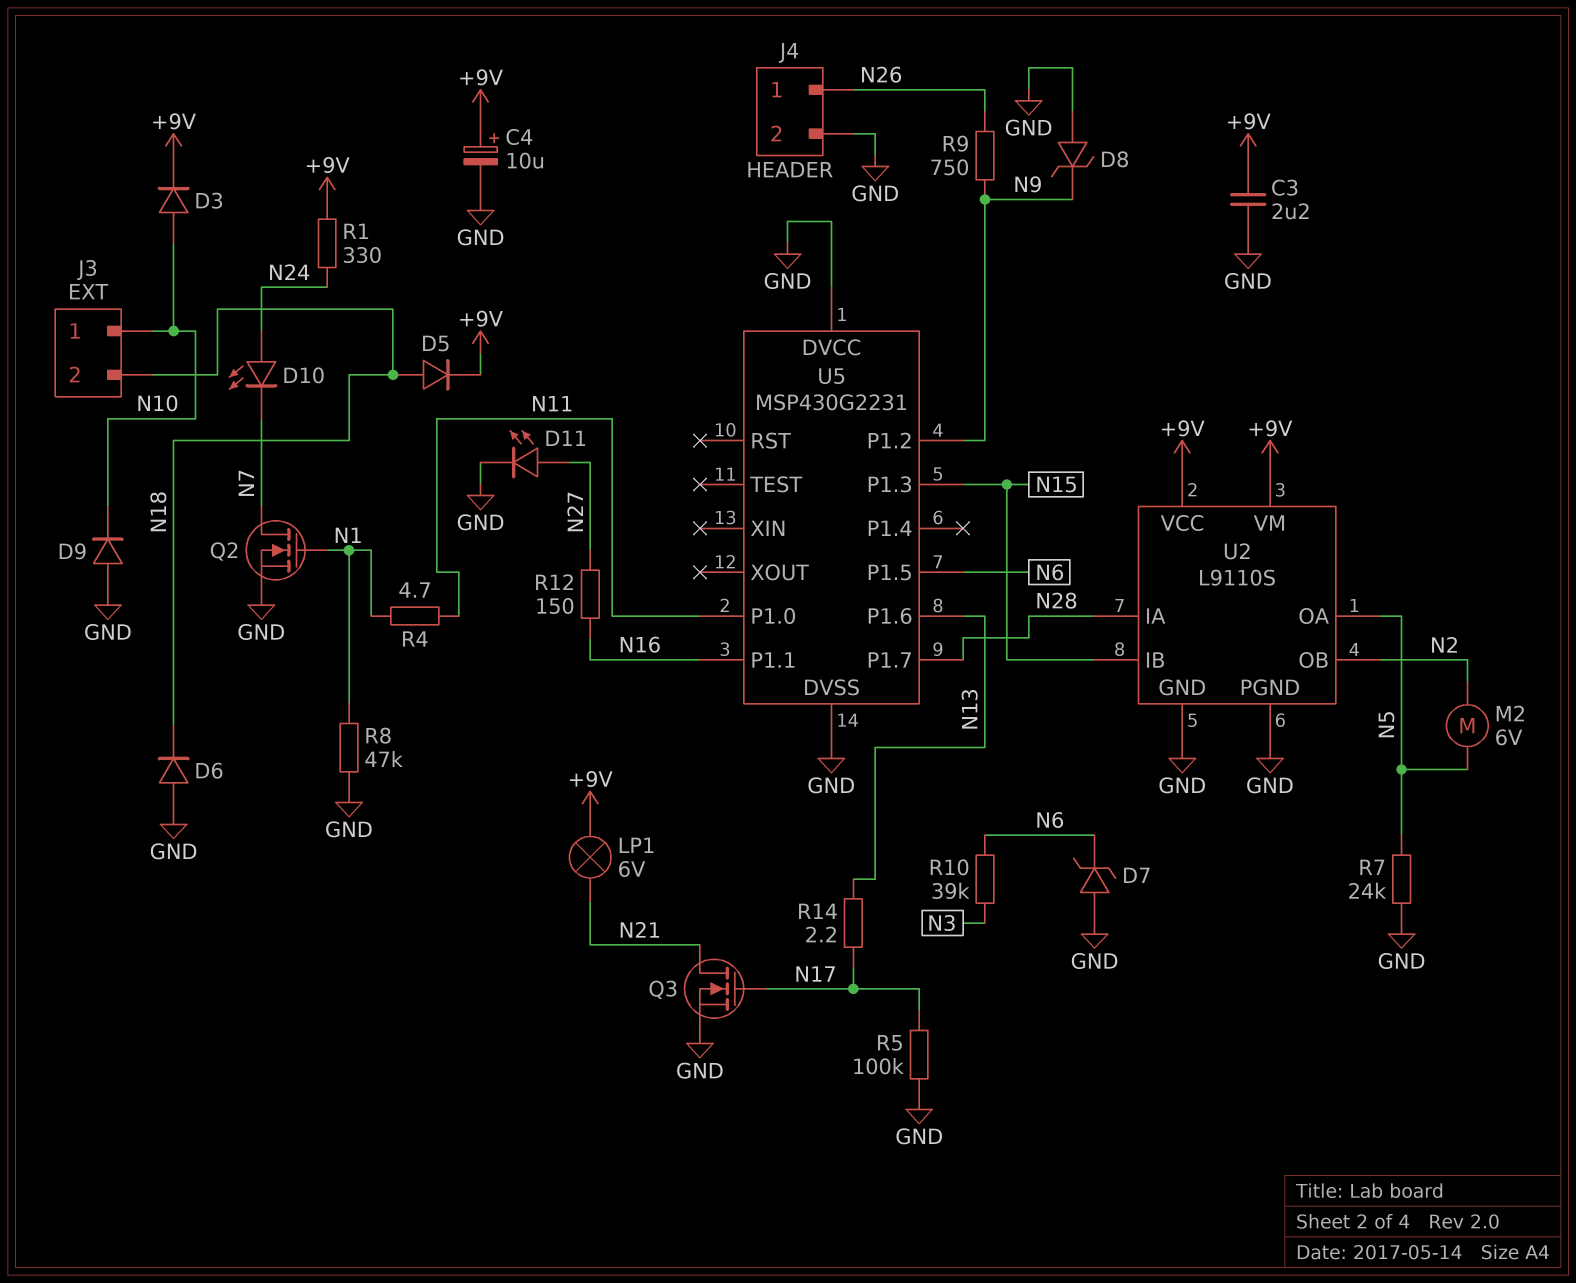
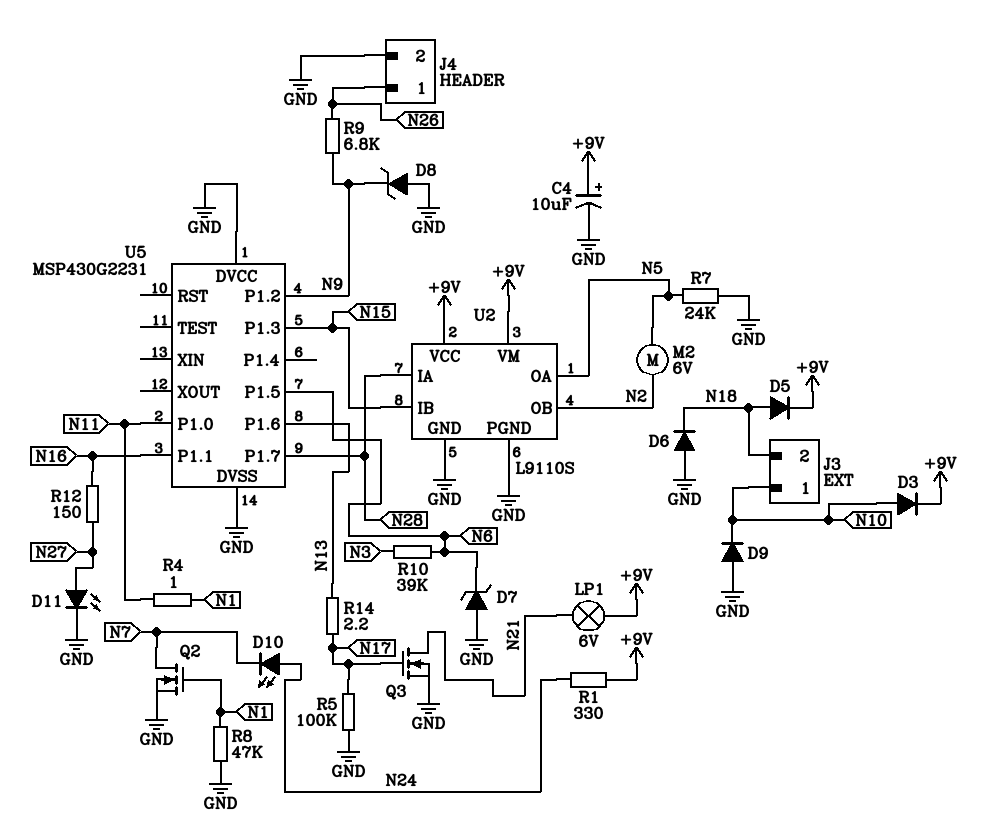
C3: 2.2uF (+9V, GND) -> none
R4: 4.7 (N1, N11) -> 1 (N1, N11)
R9: 750 (N9, N26) -> 6.8k (N9, N26)

